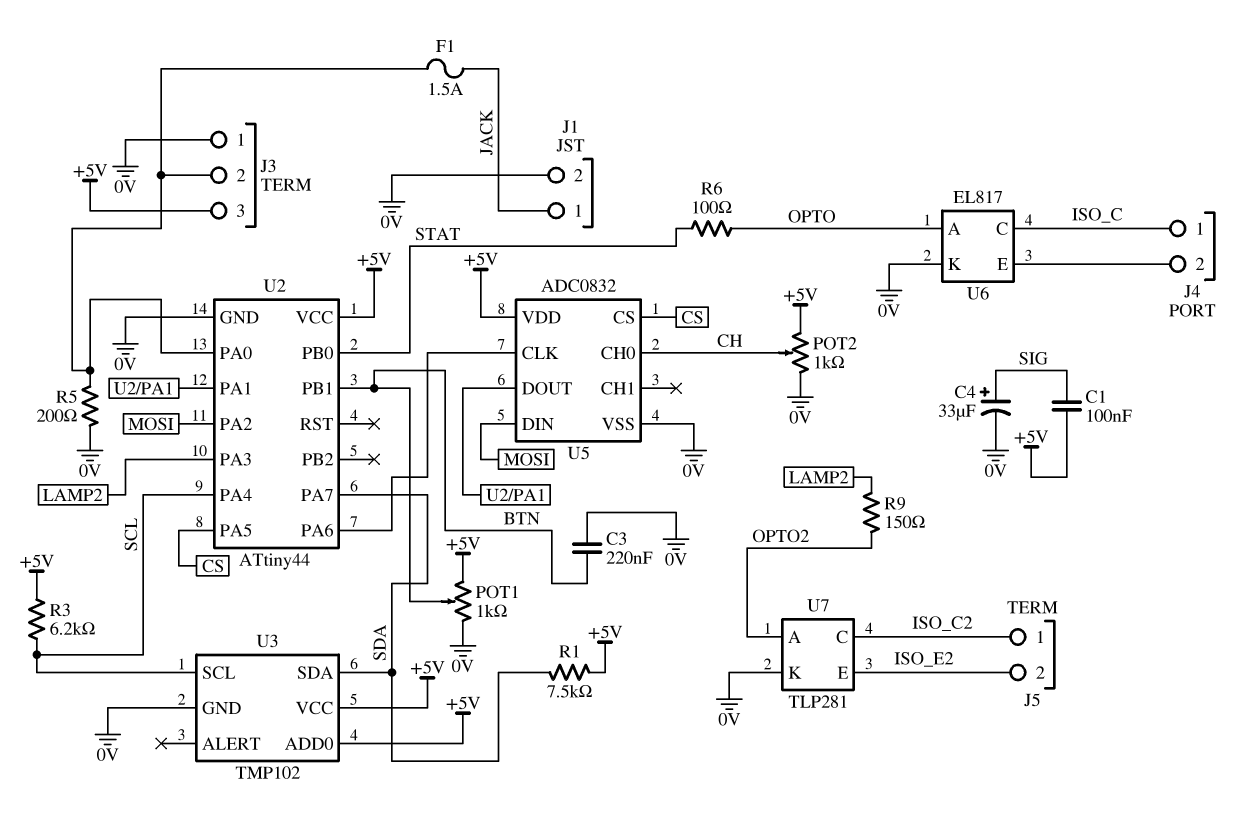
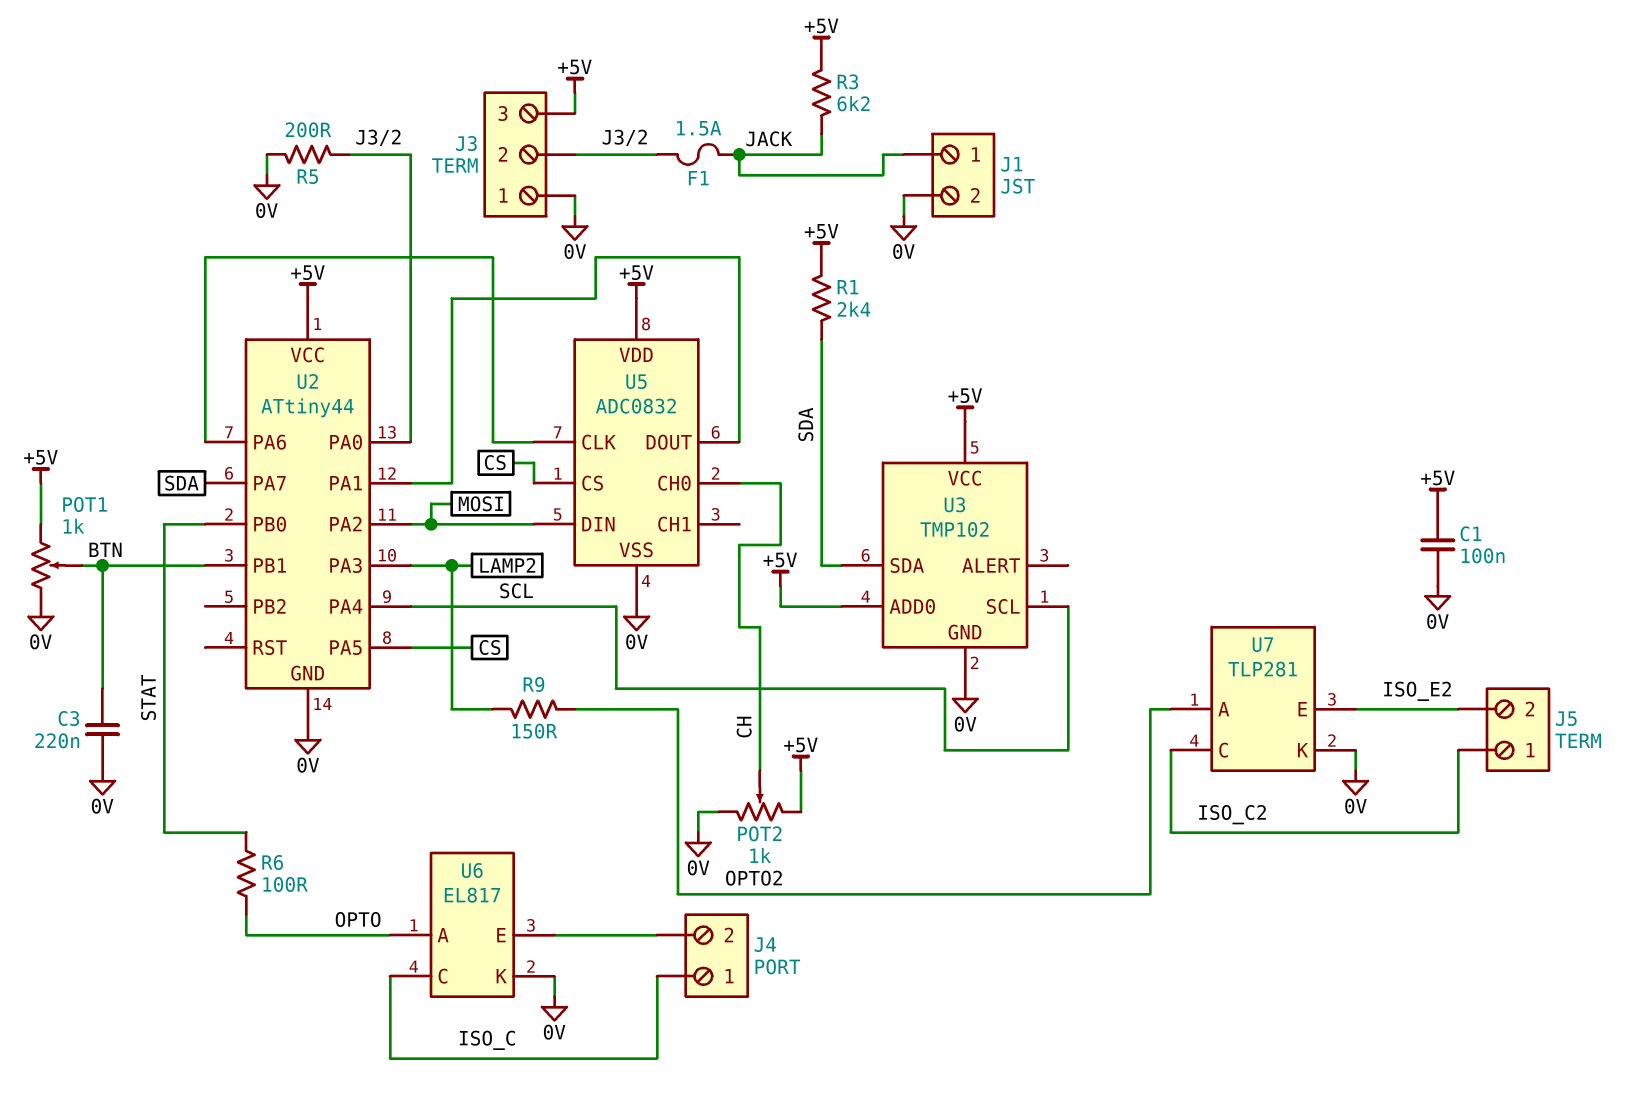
C1: 100nF (+5V, SIG) -> 100nF (+5V, 0V)
C4: 33uF (plus SIG, minus 0V) -> none
R1: 7.5k (+5V, SDA) -> 2.4k (+5V, SDA)
R3: 6.2k (+5V, SCL) -> 6.2k (+5V, JACK)

